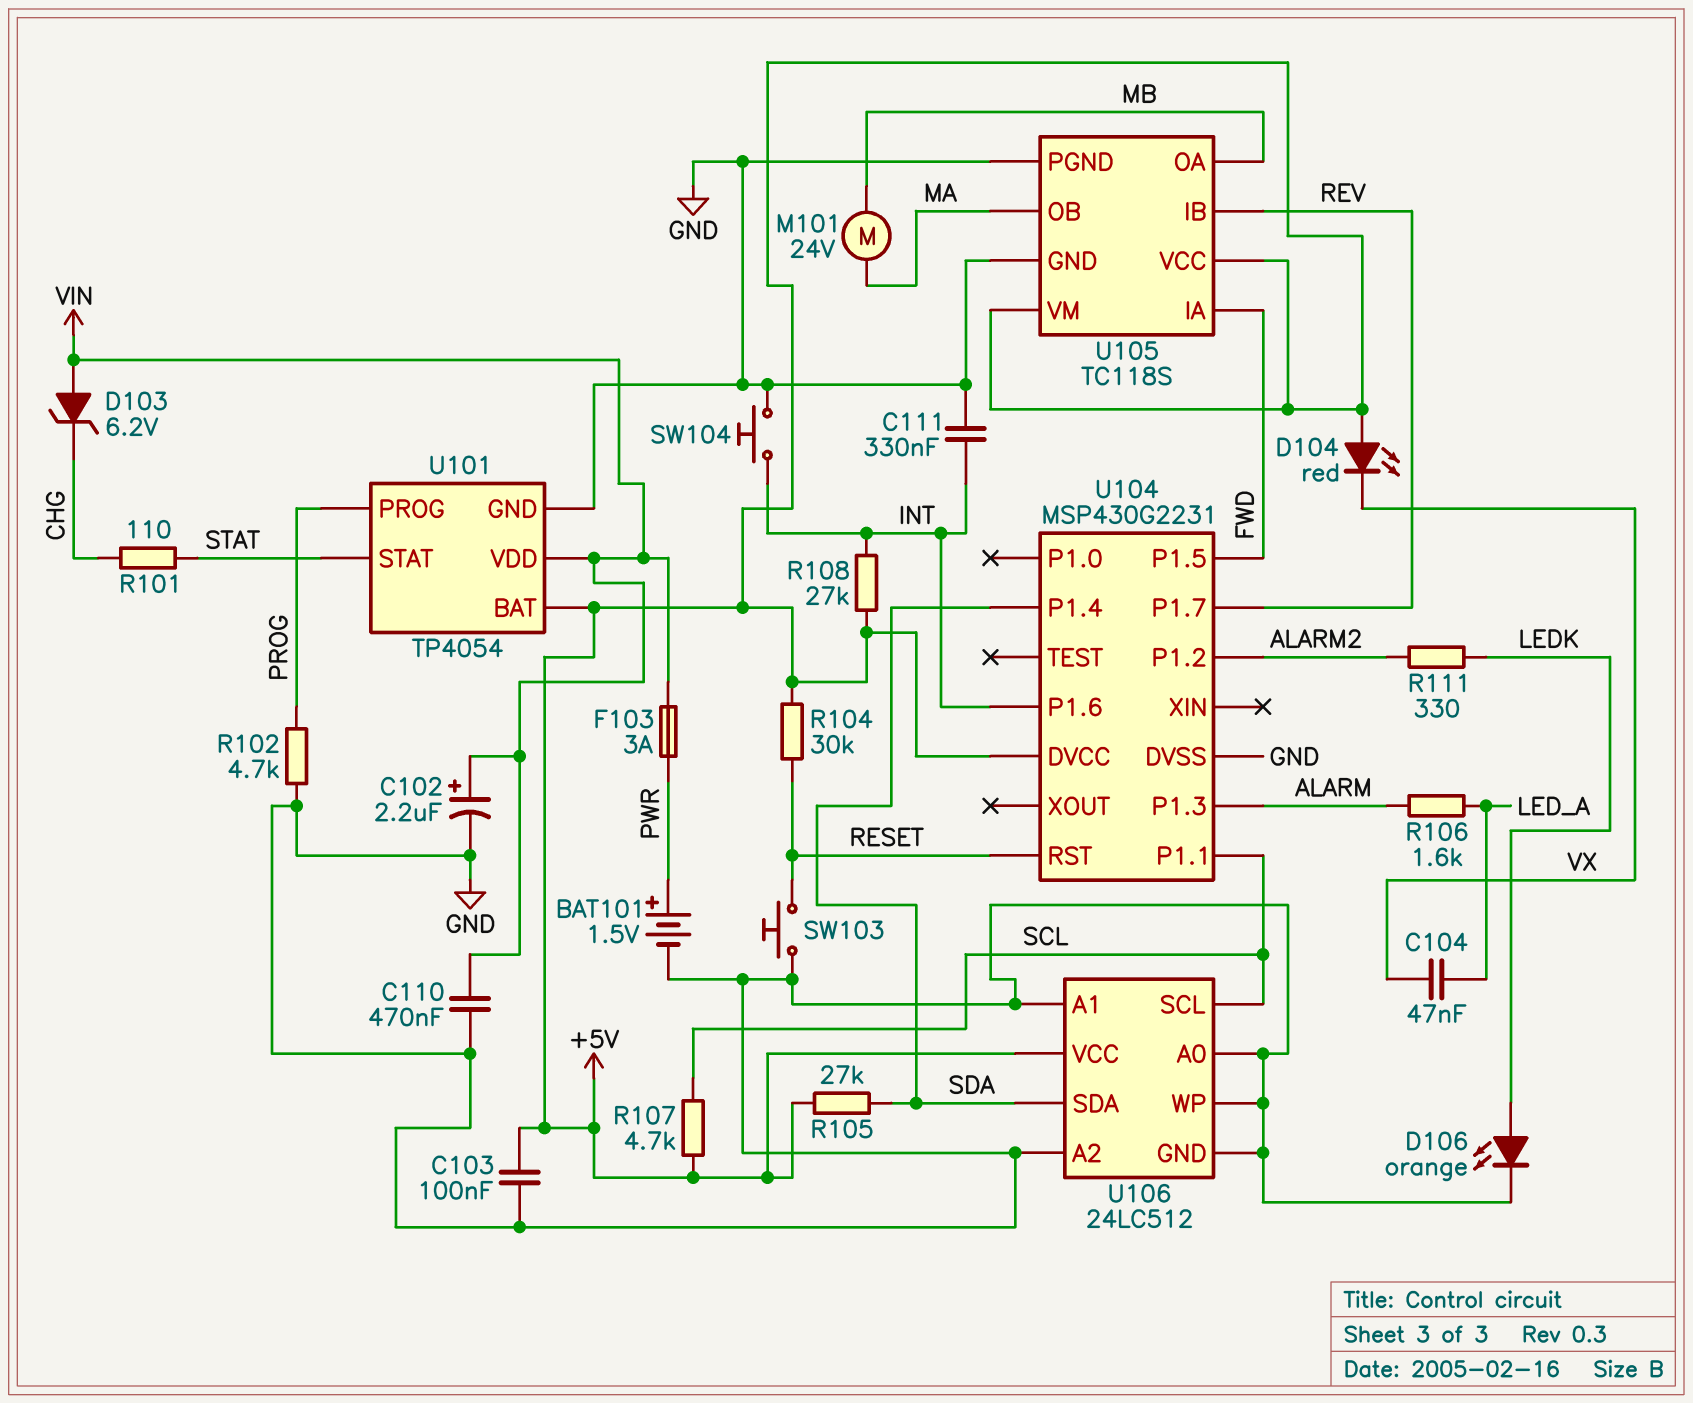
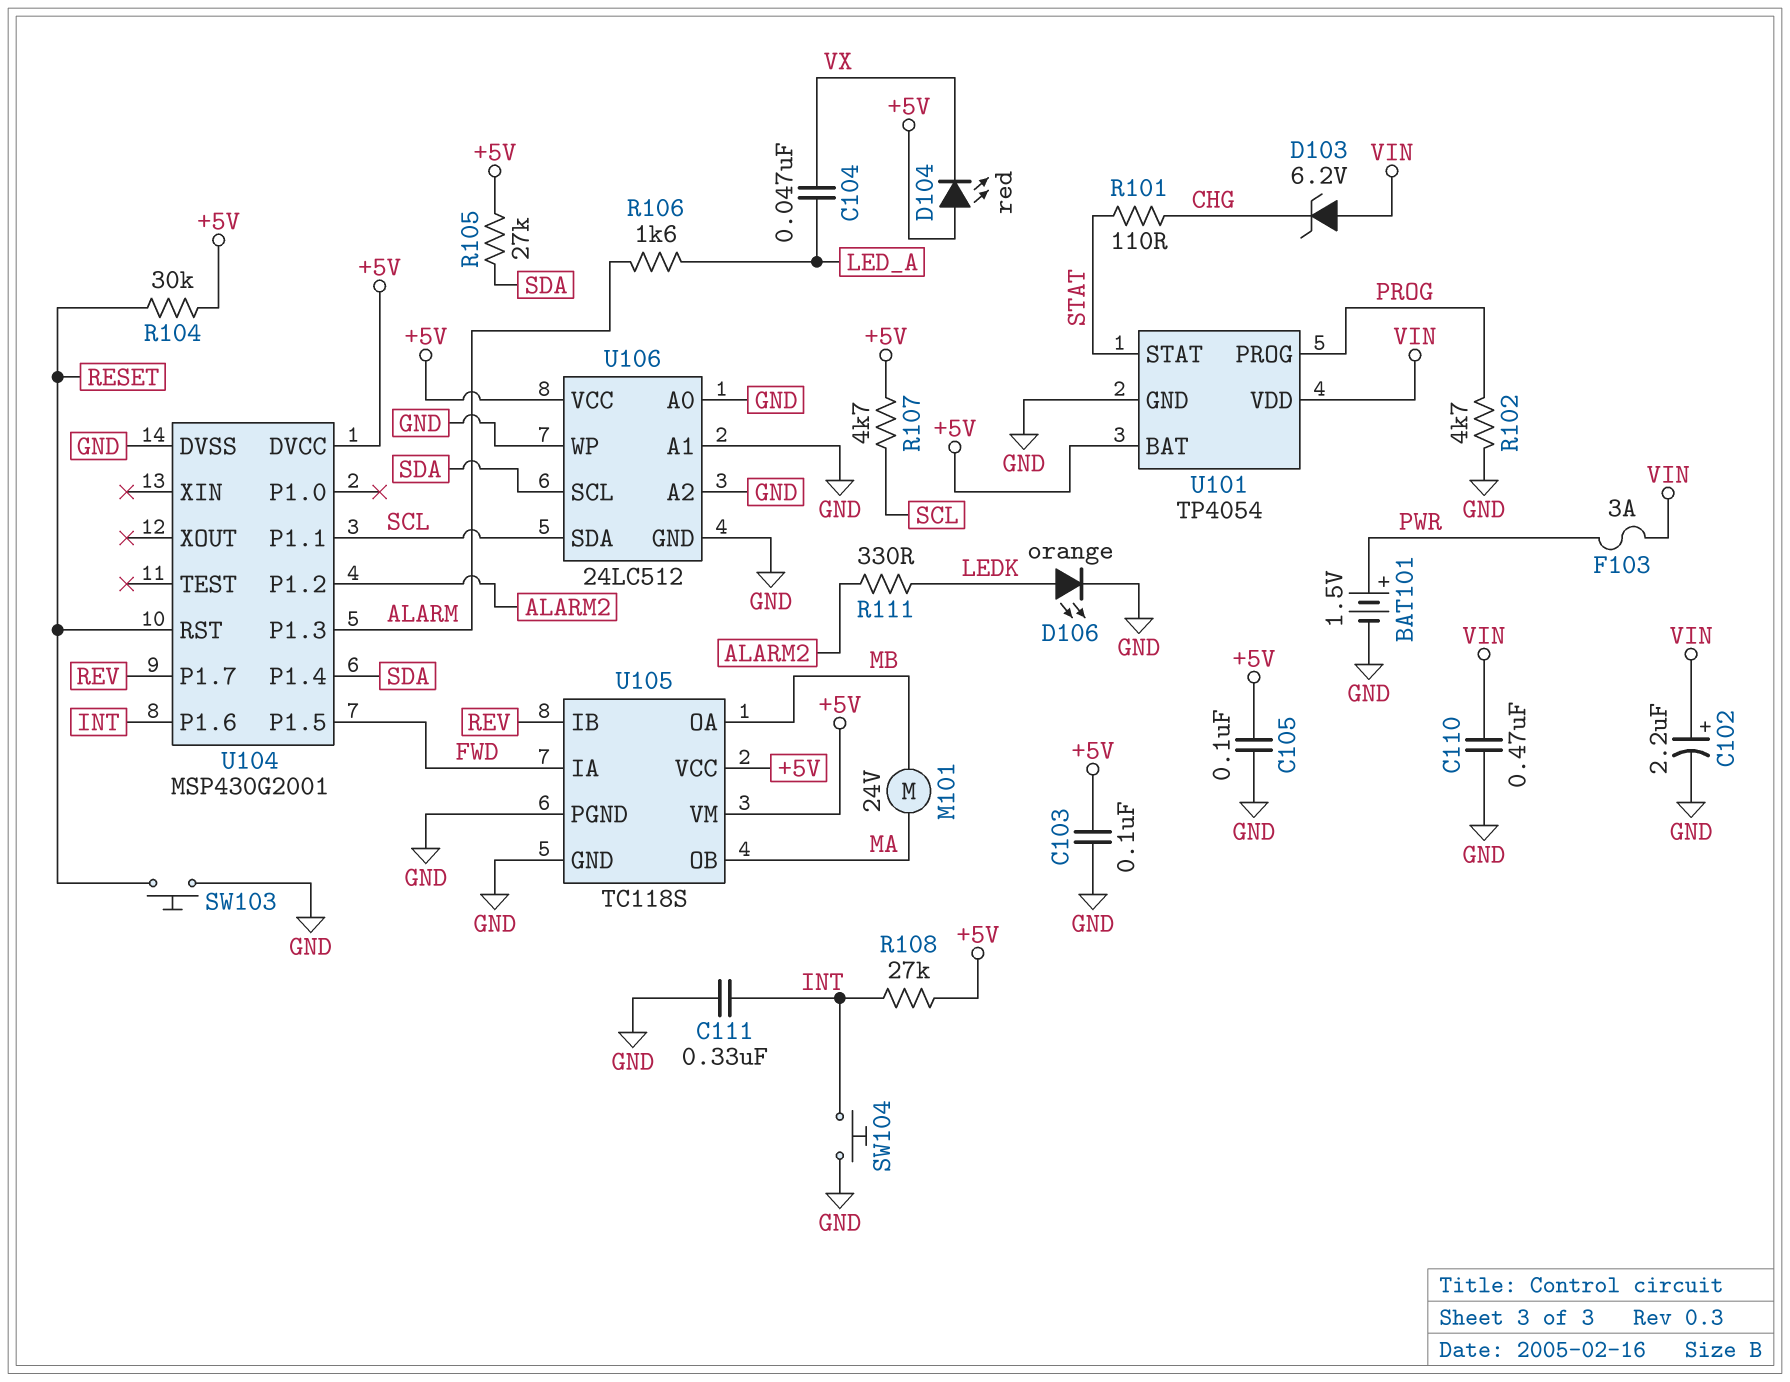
C105: none -> 100nF (+5V, GND)
U104: MSP430G2231 -> MSP430G2001
U106 pin SCL: SCL -> SDA
U106 pin SDA: SDA -> SCL

